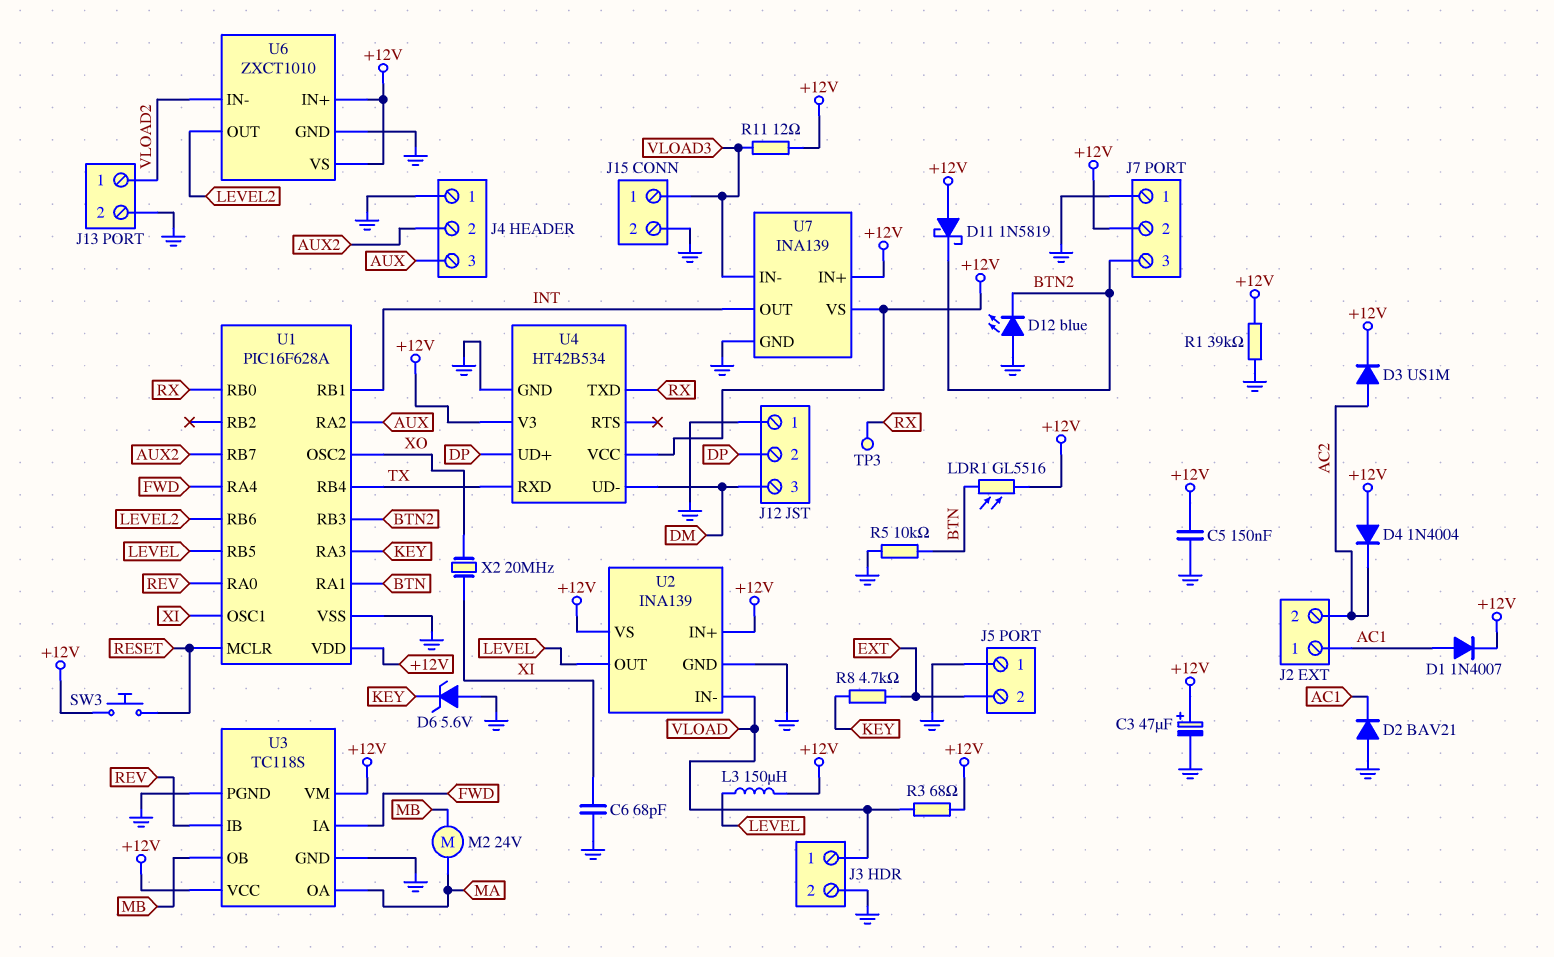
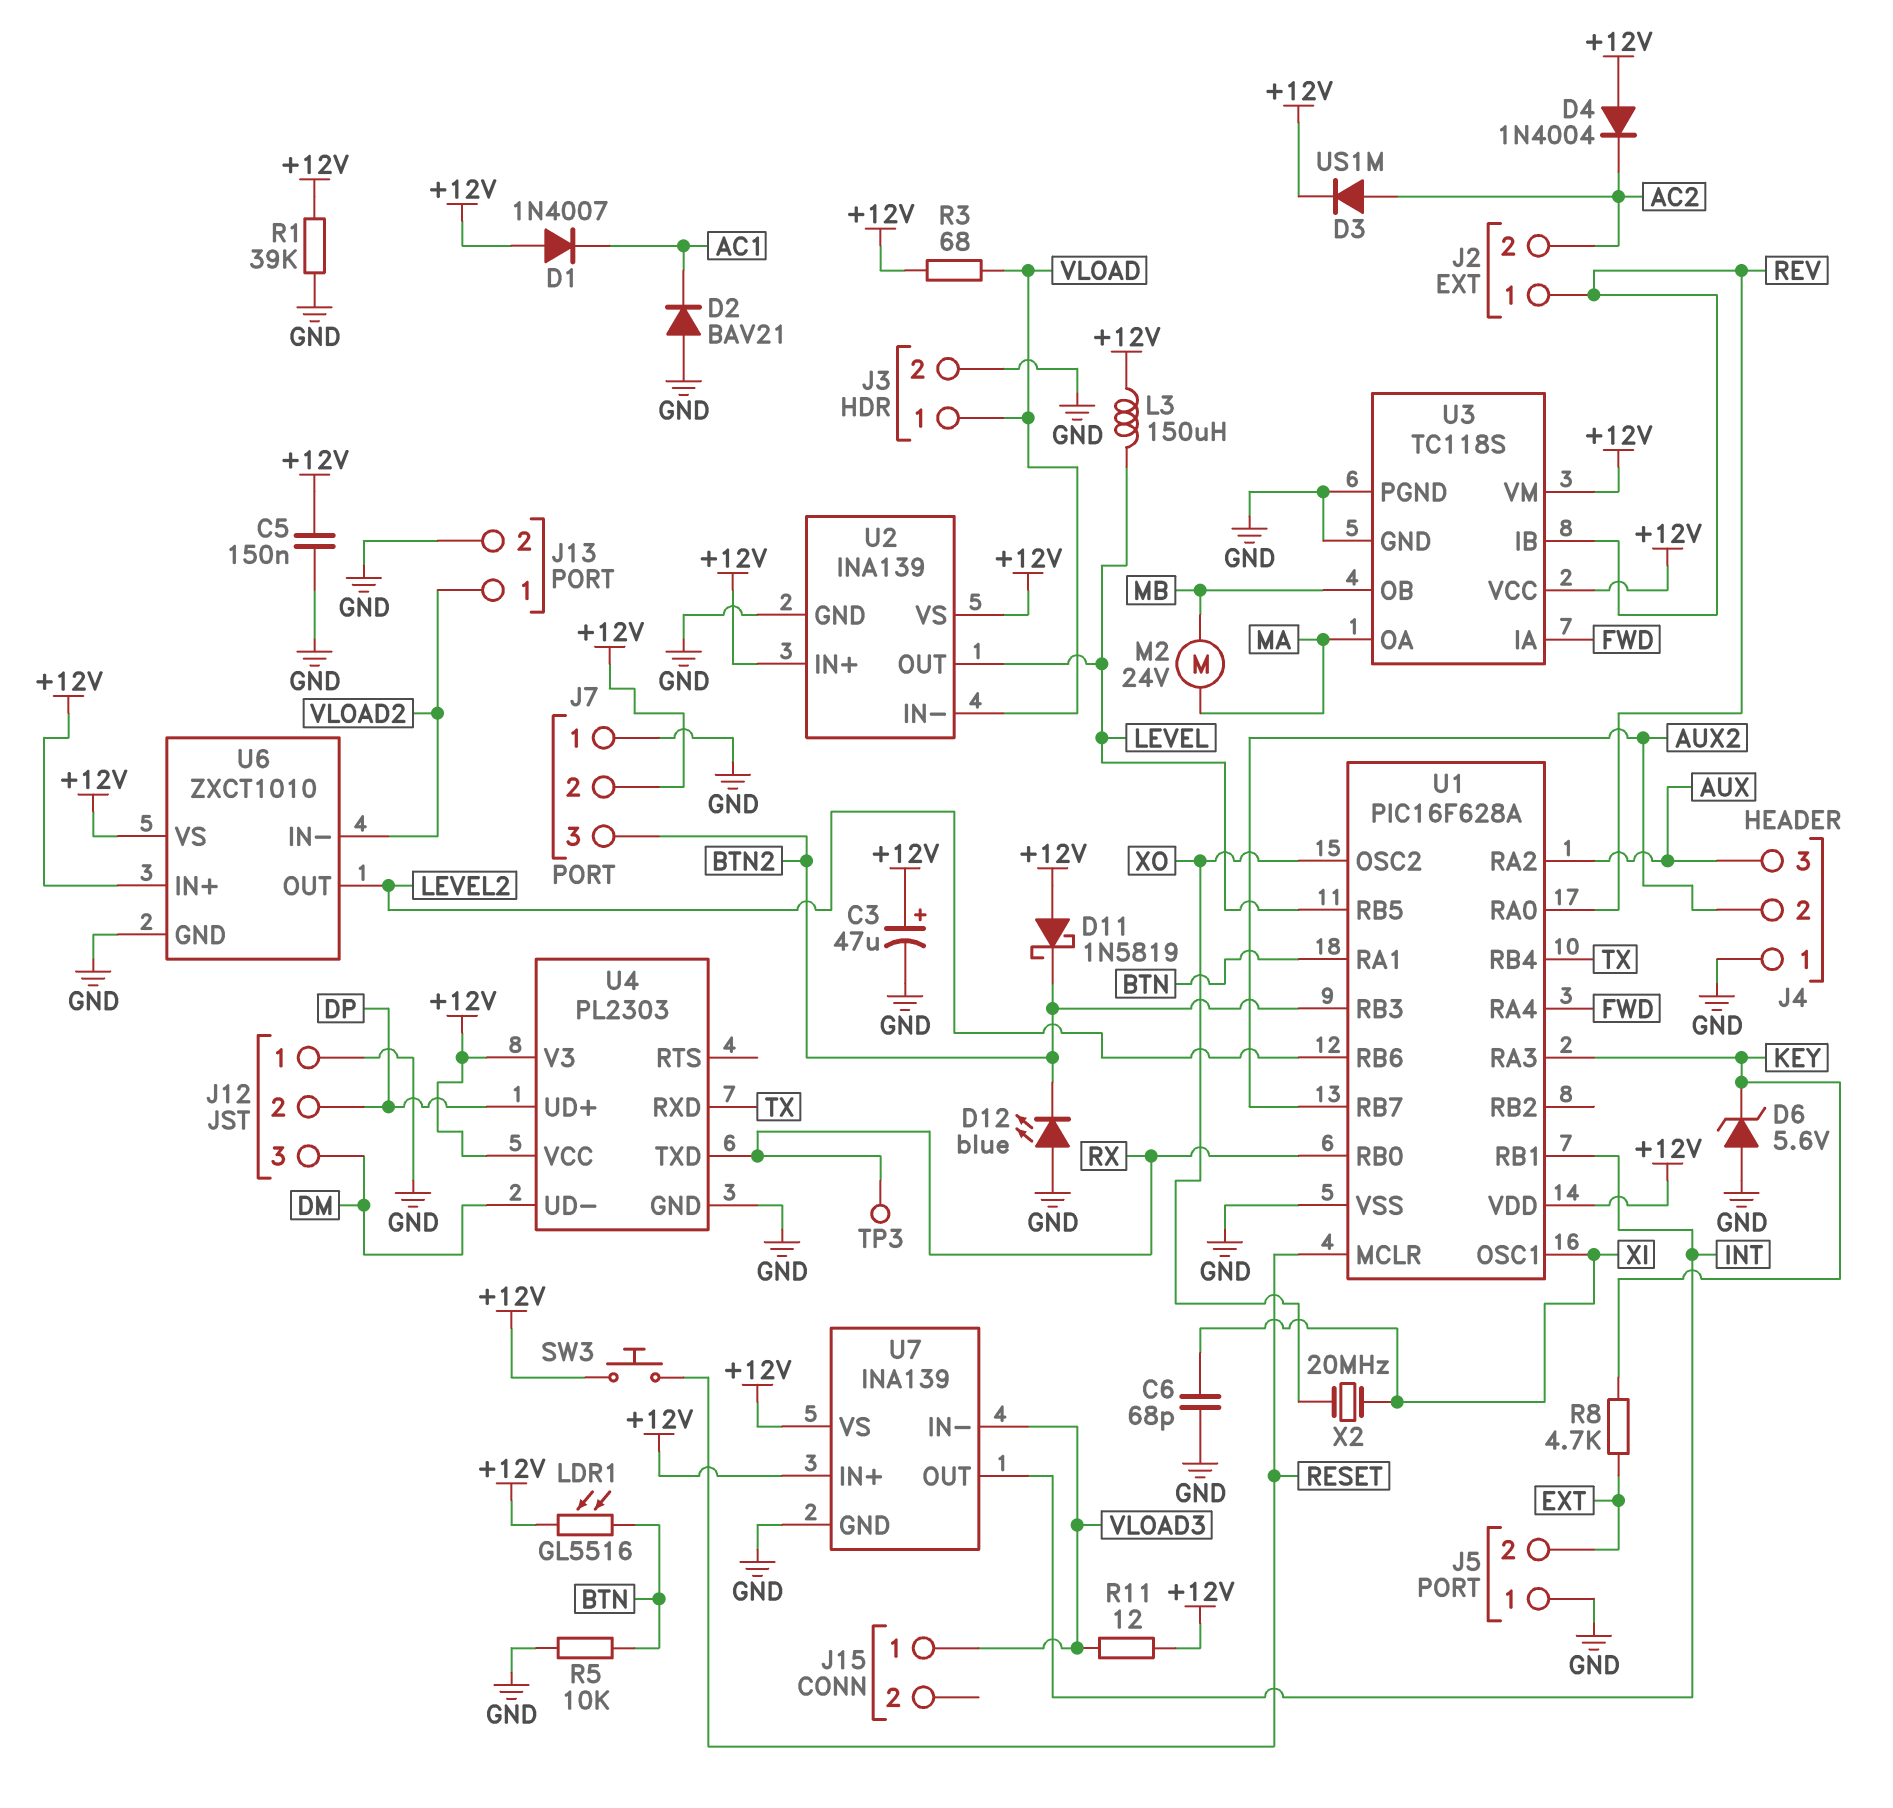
D1: diode 1N4007 (A AC1, K +12V) -> diode 1N4007 (A +12V, K AC1)
J2 pin 1: AC1 -> REV
J15 pin 2: GND -> none
U4: HT42B534 -> PL2303

